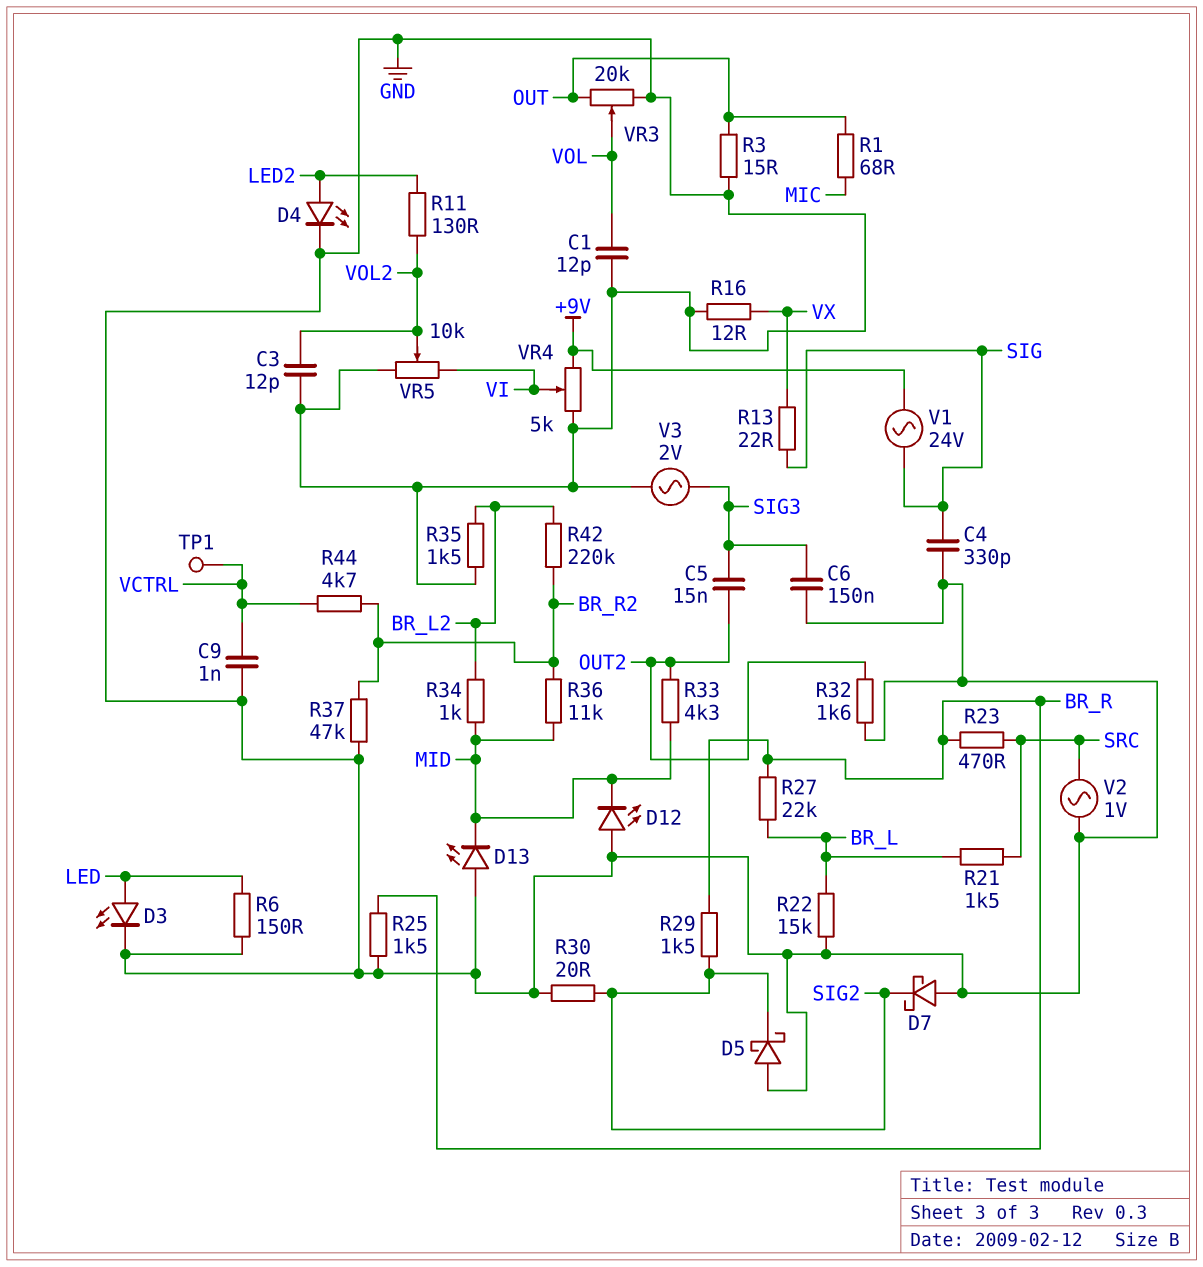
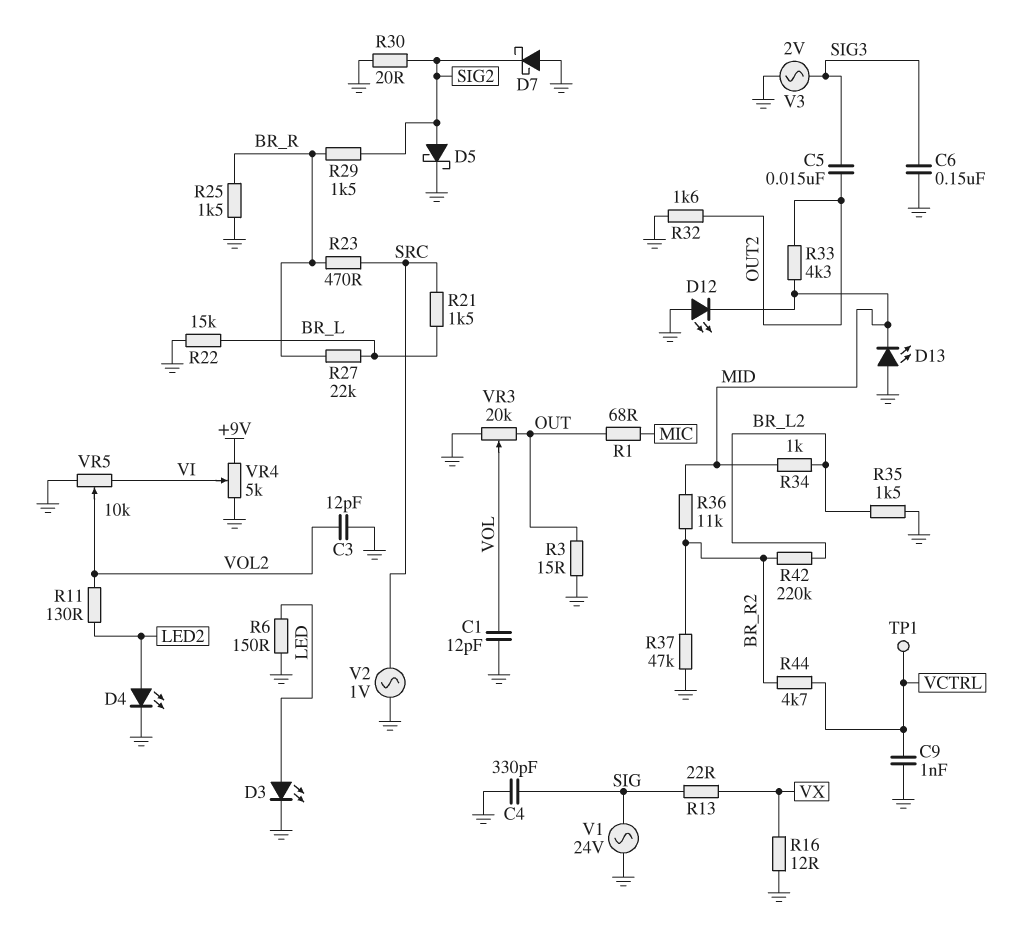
D5: schottky (A GND, K SIG2) -> schottky (A SIG2, K GND)
V1: AC 24V (+9V, SIG) -> AC 24V (GND, SIG)

